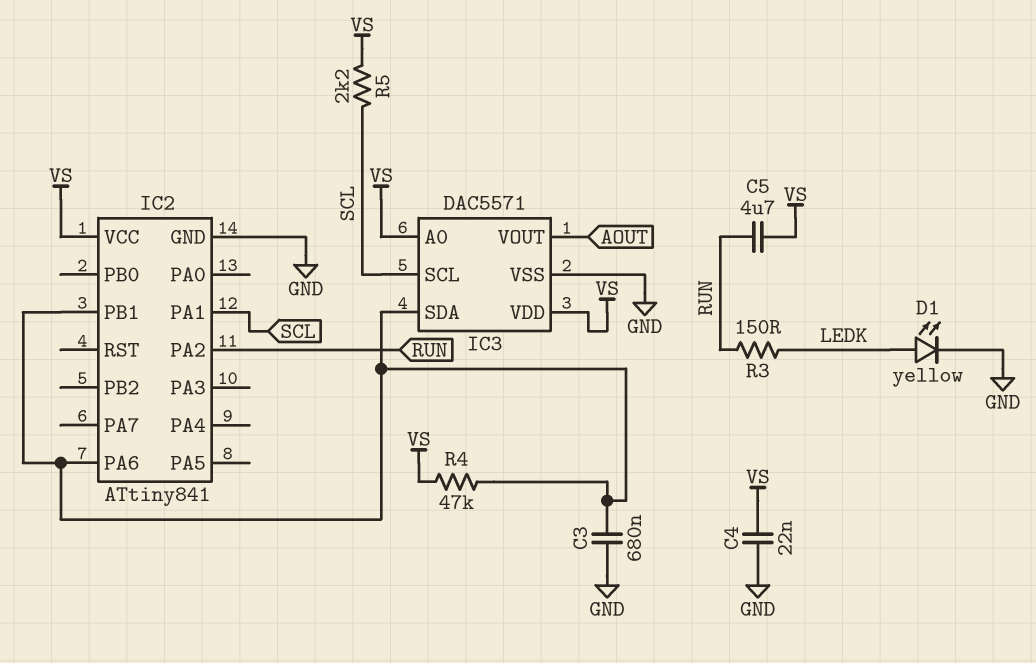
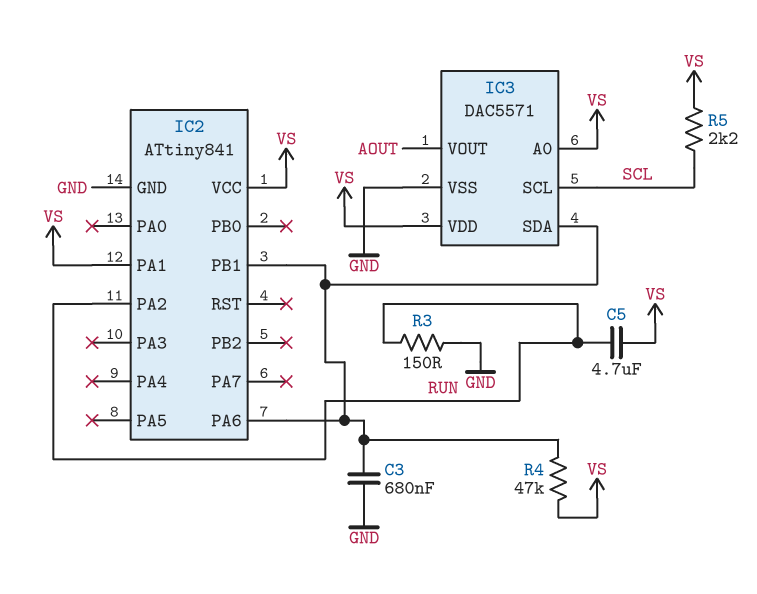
C4: 22nF (GND, VS) -> none
D1: LED yellow (A LEDK, K GND) -> none
IC2 pin PA1: SCL -> VS
R3: 150 (LEDK, RUN) -> 150 (GND, RUN)

